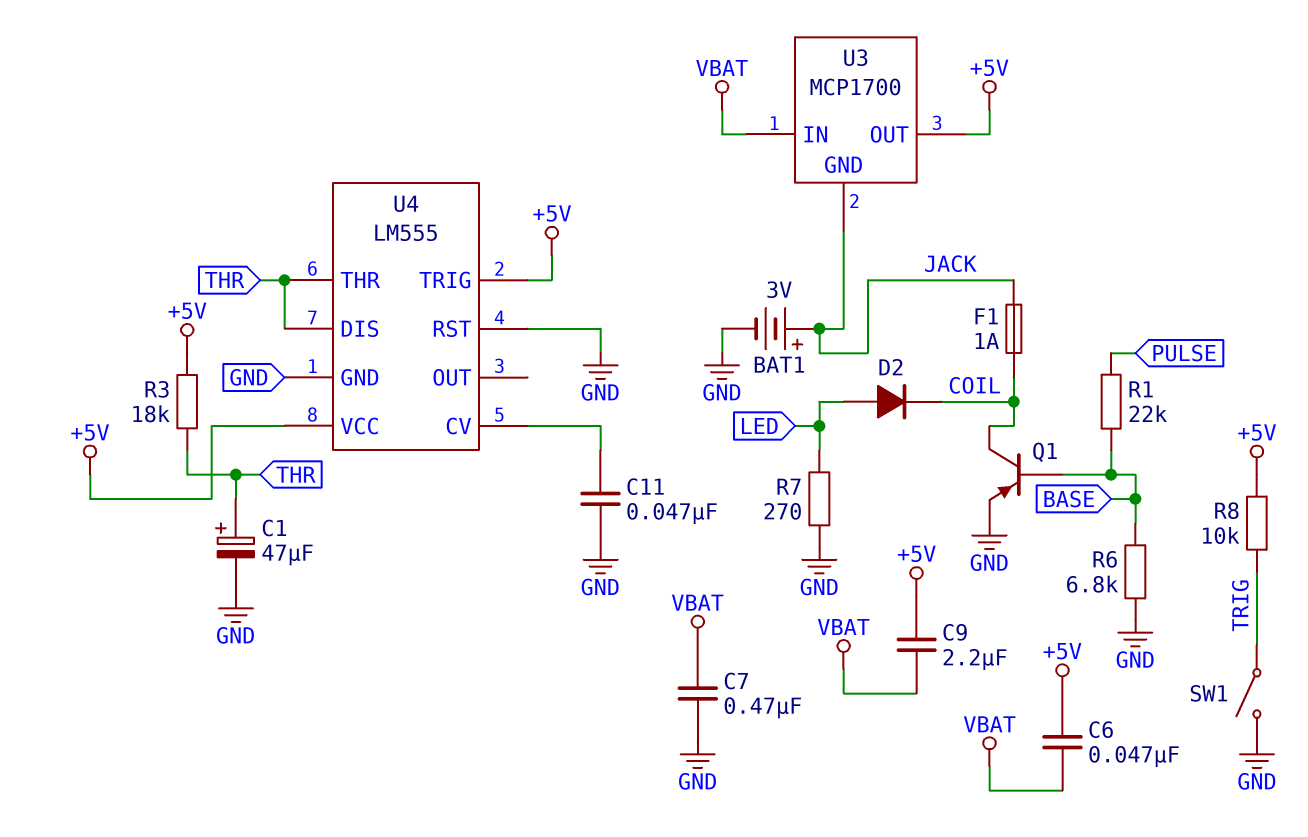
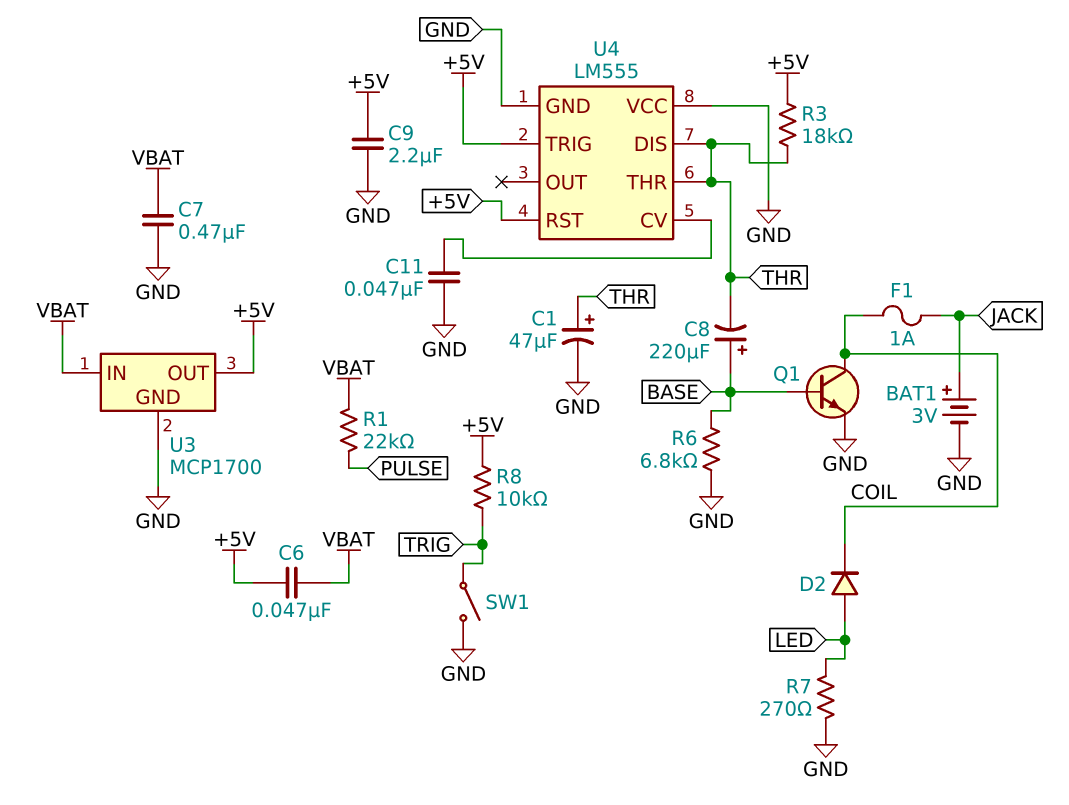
C8: none -> 220uF (plus BASE, minus THR)
C9: 2.2uF (+5V, VBAT) -> 2.2uF (+5V, GND)
Q1: PNP (B BASE, C COIL, E GND) -> NPN (B BASE, C COIL, E GND)
R1: 22k (BASE, PULSE) -> 22k (PULSE, VBAT)
U3 pin GND: JACK -> GND
U4 pin RST: GND -> +5V
U4 pin VCC: +5V -> GND

